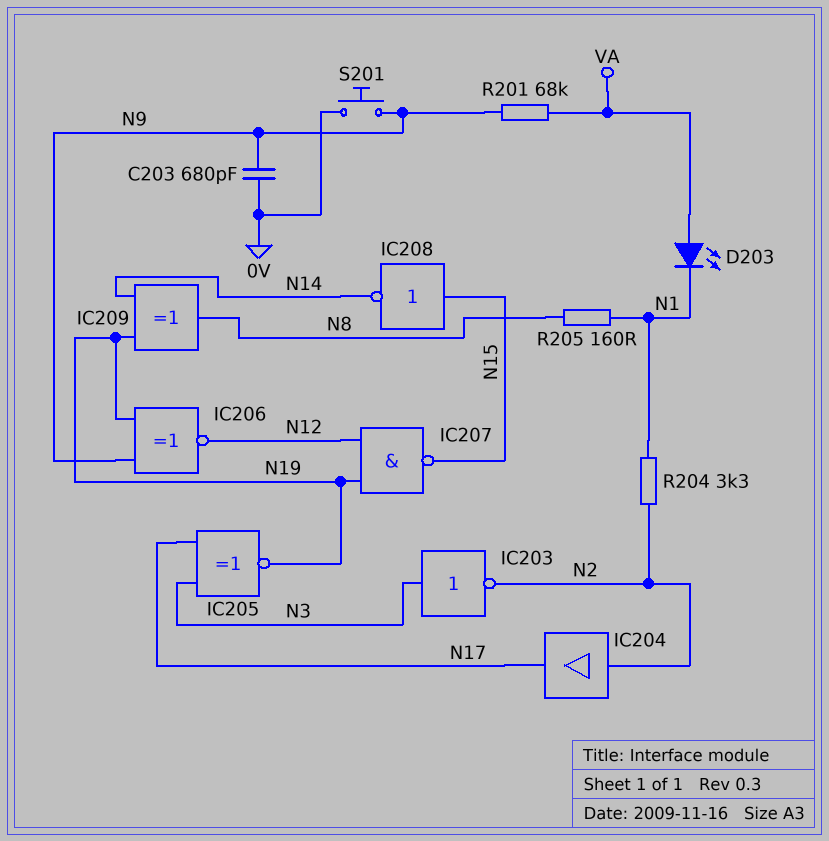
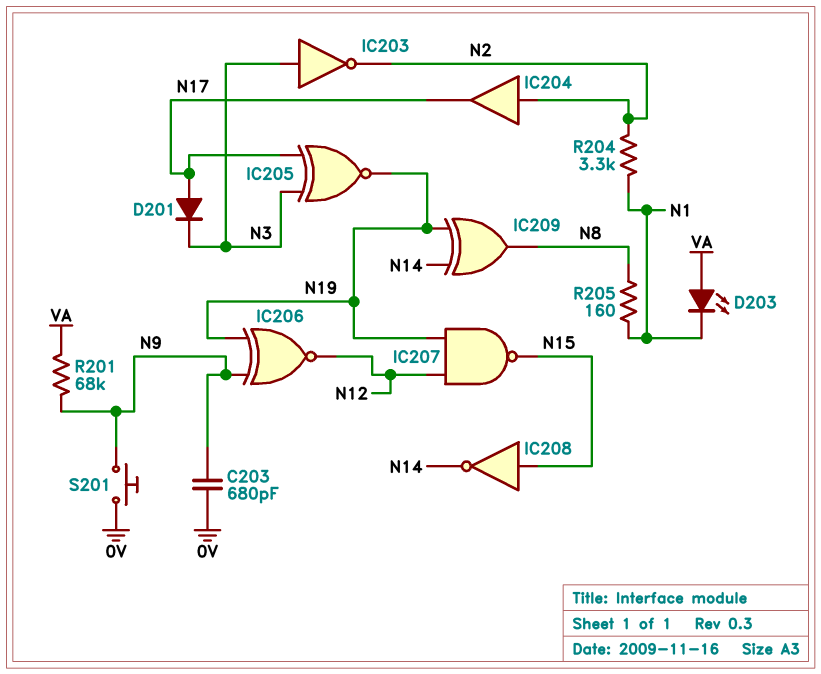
D201: none -> diode (A N17, K N3)

